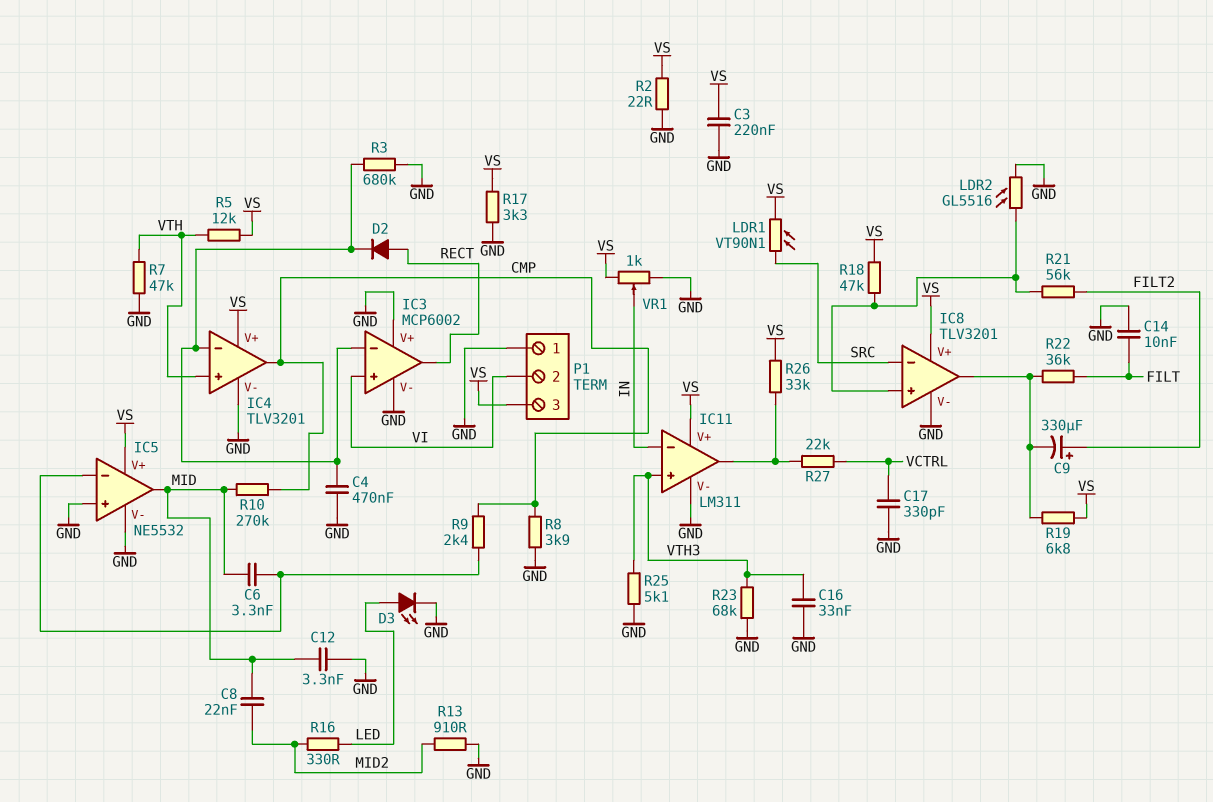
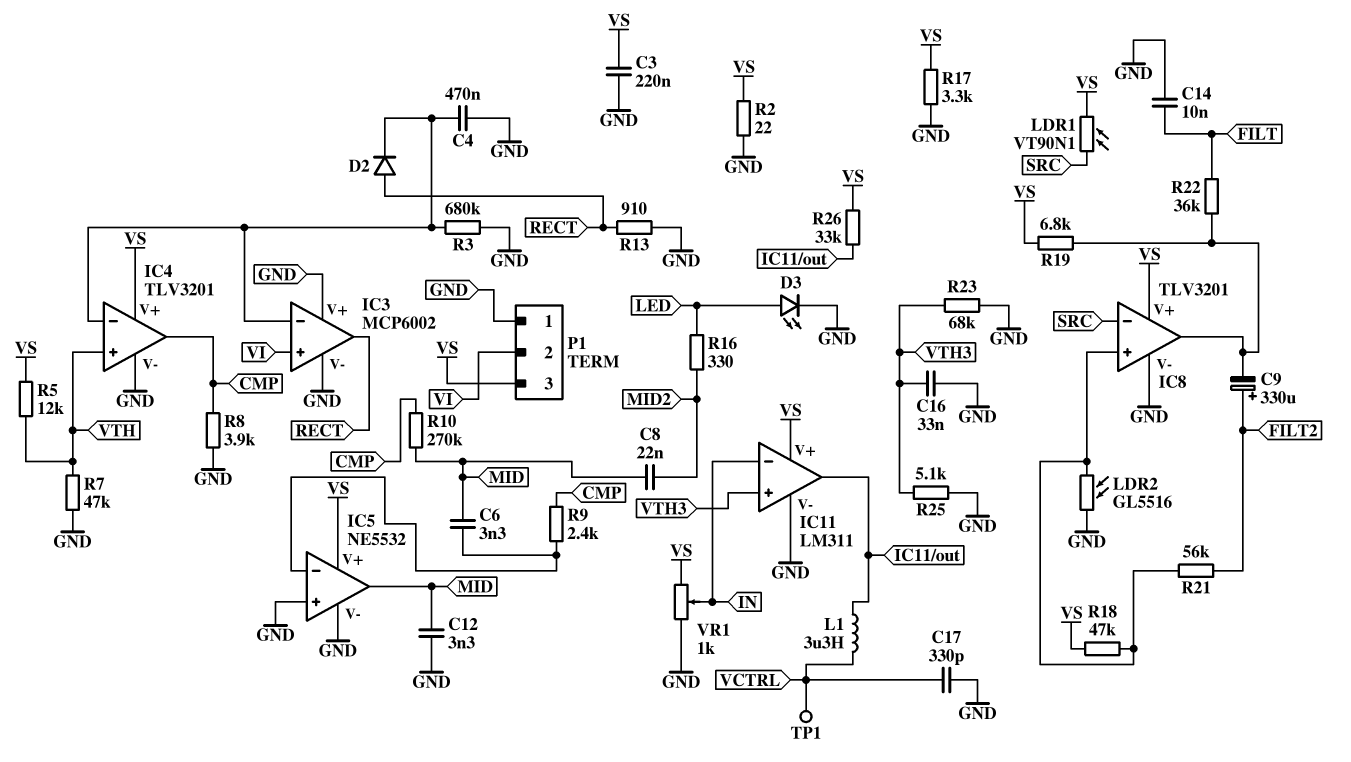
L1: none -> 3.3uH (IC11/out, VCTRL)
R13: 910 (GND, MID2) -> 910 (GND, RECT)
R27: 22k (IC11/out, VCTRL) -> none
TP1: none -> test point (VCTRL)

